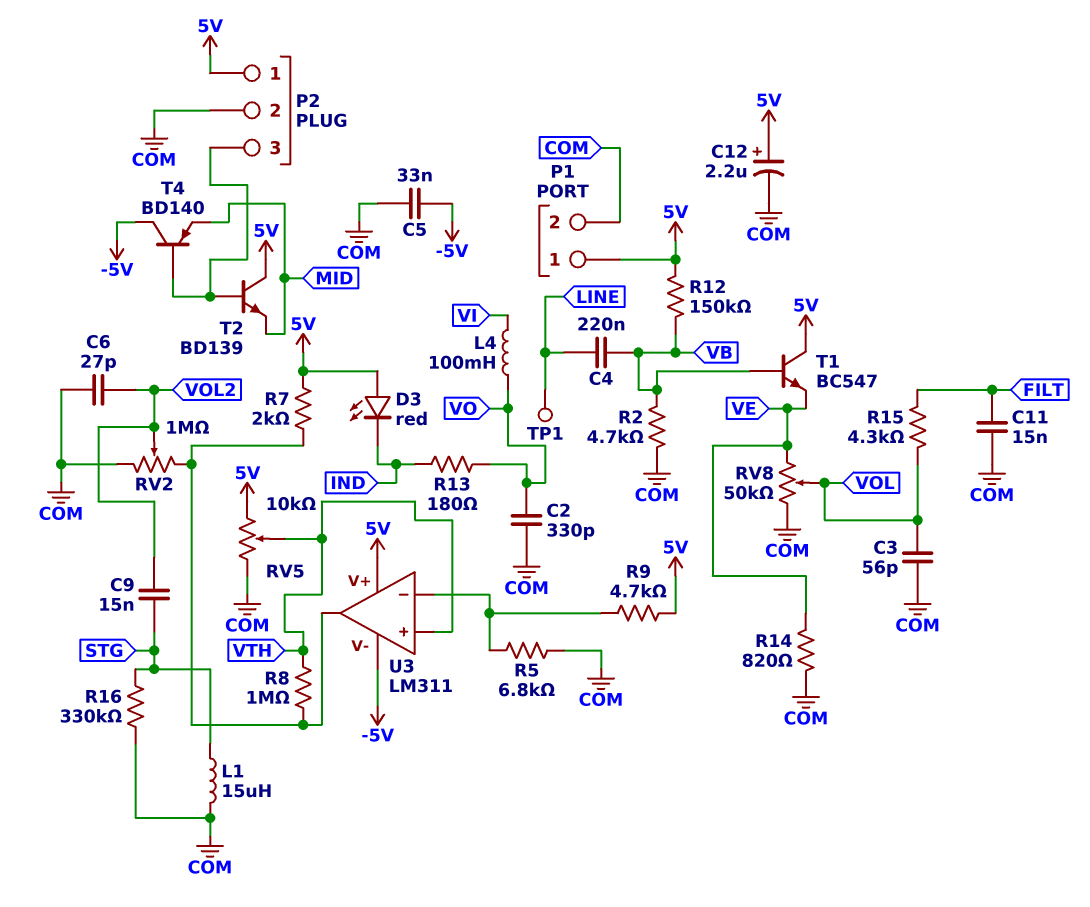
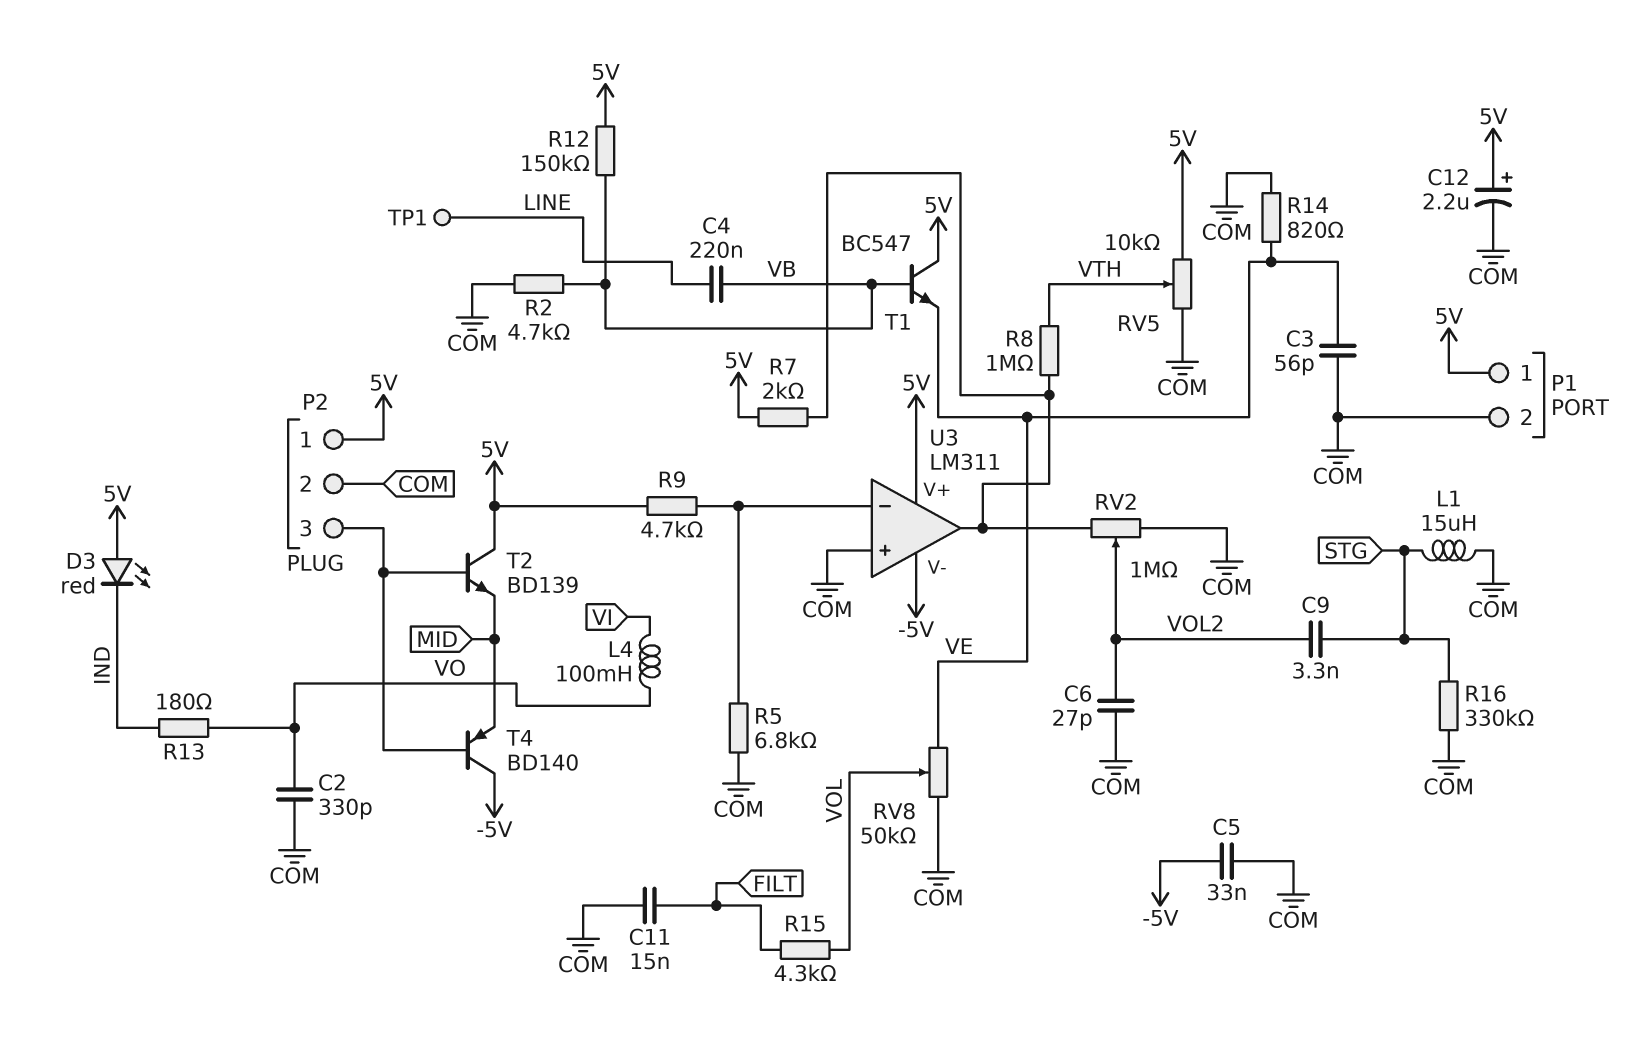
C3: 56pF (COM, VOL) -> 56pF (COM, VE)
C9: 15nF (STG, VOL2) -> 3.3nF (STG, VOL2)
U3 pin in+: VTH -> COM

